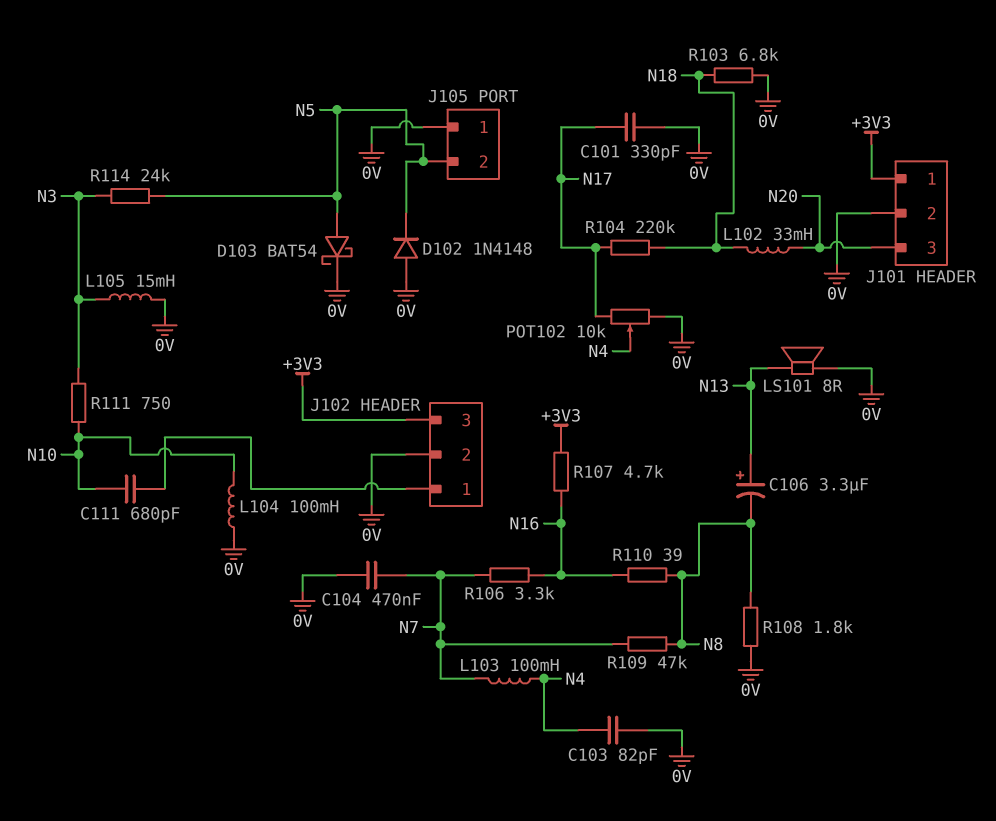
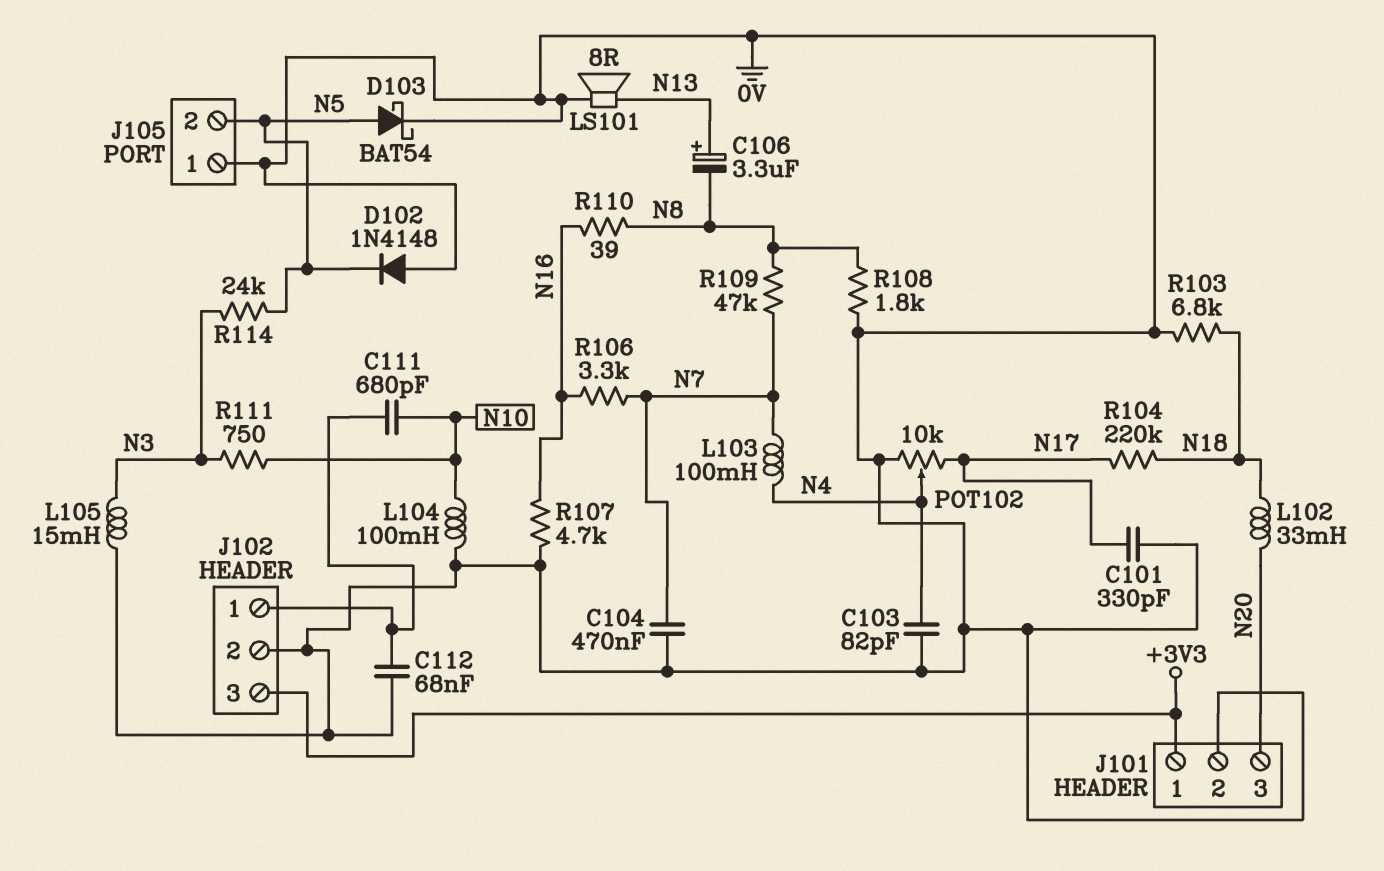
C112: none -> 68nF (0V, J102/1)
R107: 4.7k (+3V3, N16) -> 4.7k (0V, N16)

